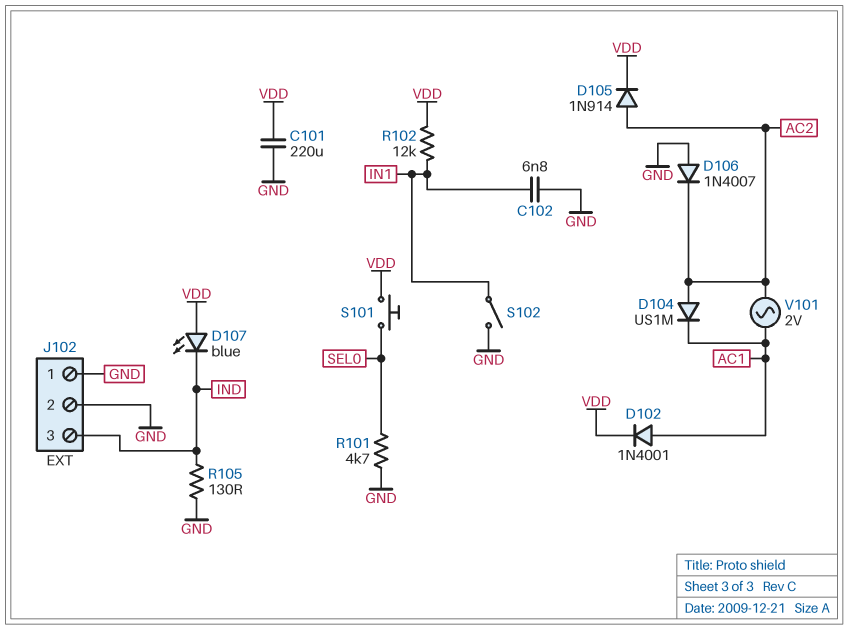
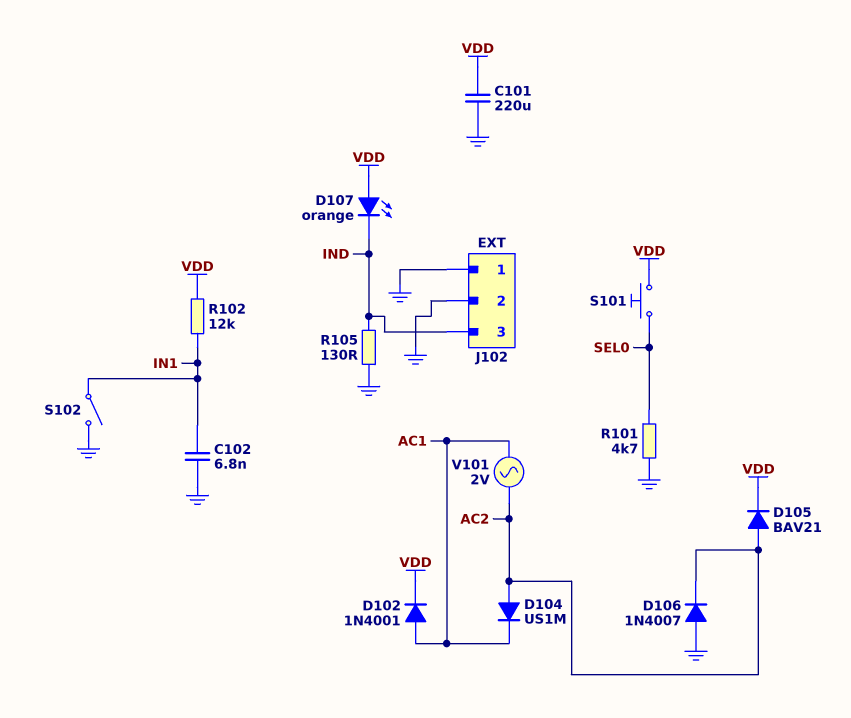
D105: diode 1N914 (A AC2, K VDD) -> diode BAV21 (A AC2, K VDD)
D107: LED blue (A VDD, K IND) -> LED orange (A VDD, K IND)

